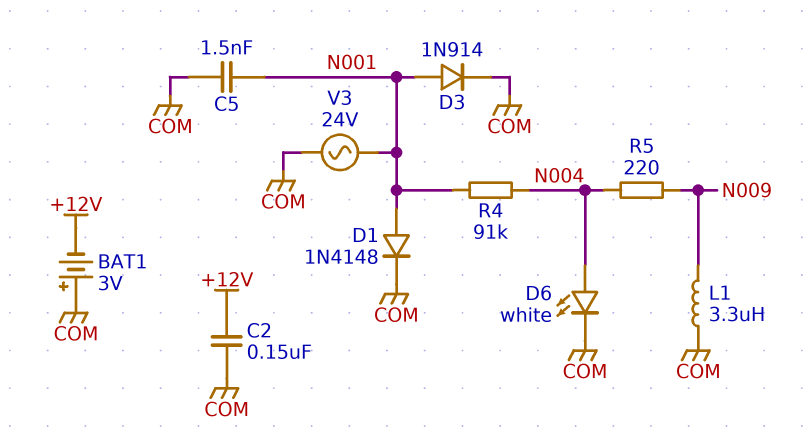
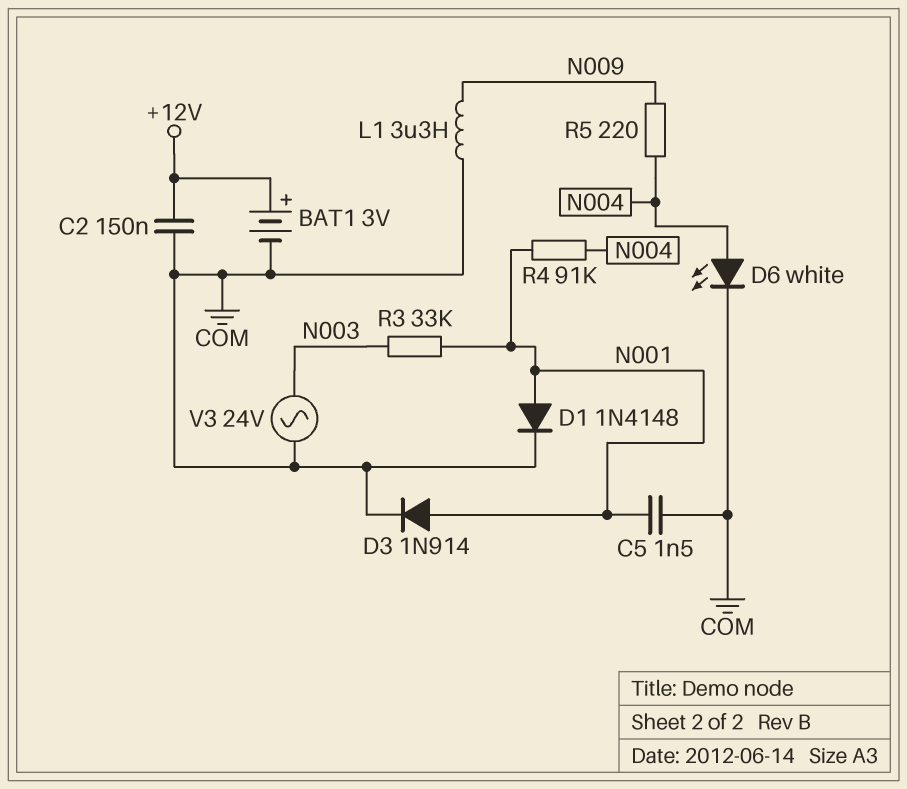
BAT1: 3V (plus COM, minus +12V) -> 3V (plus +12V, minus COM)
R3: none -> 33k (N001, N003)
V3: AC 24V (COM, N001) -> AC 24V (COM, N003)

